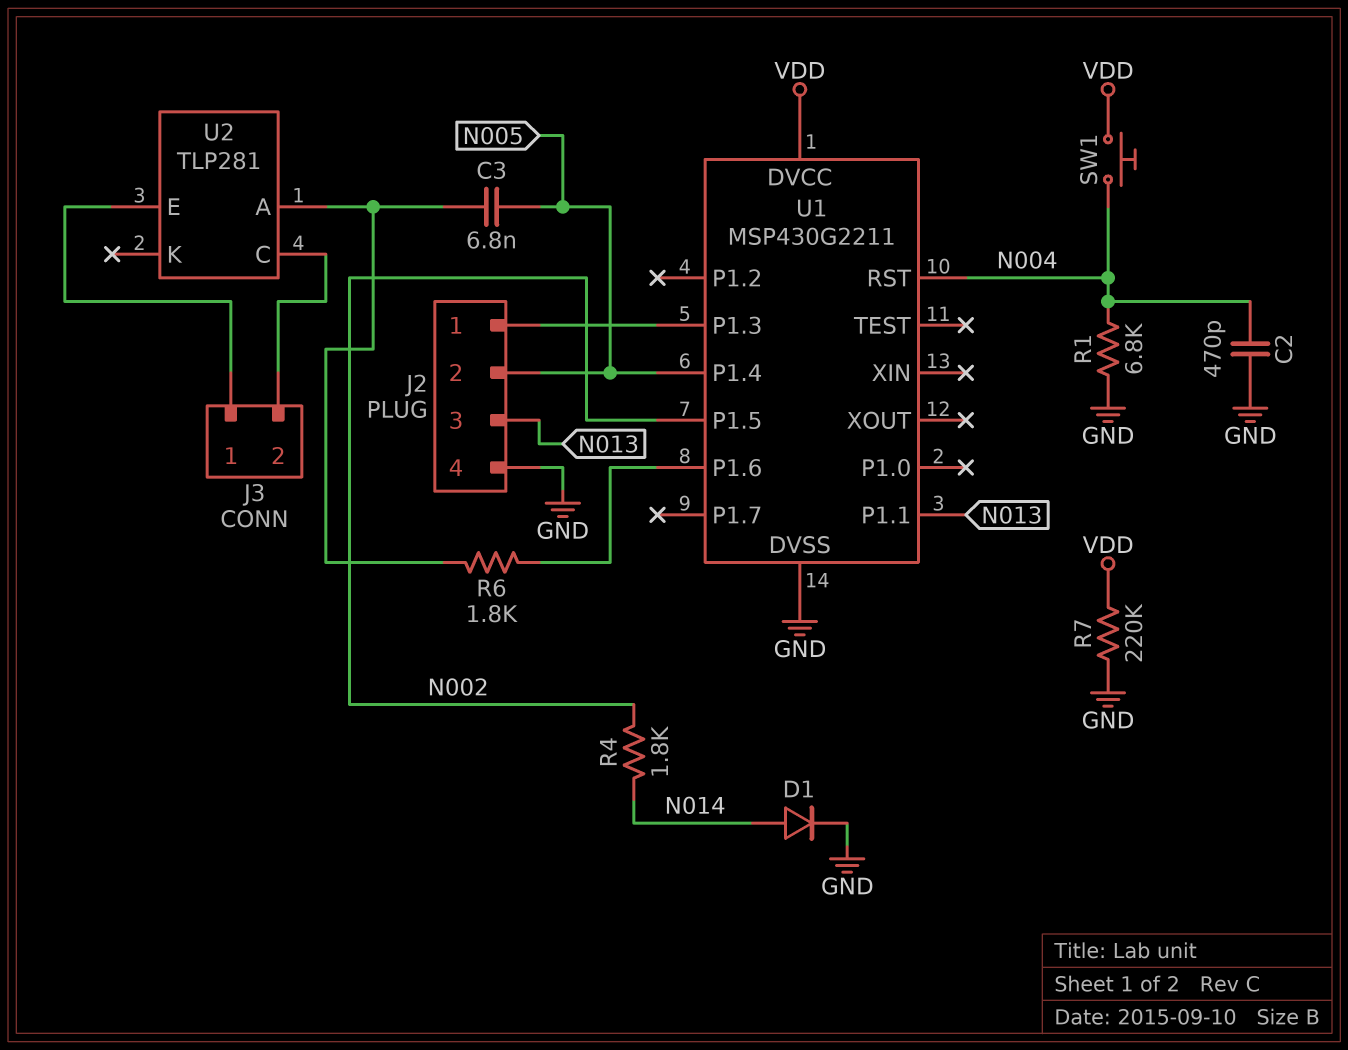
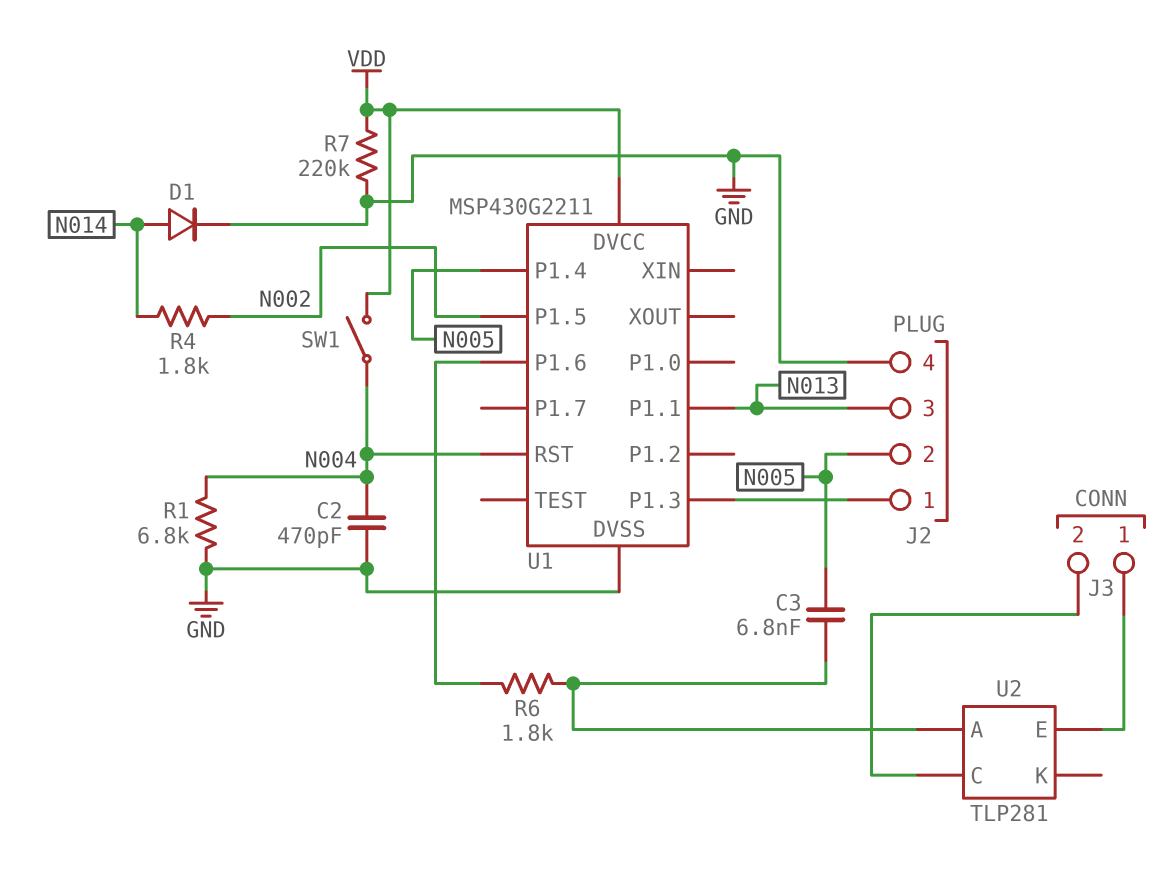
SW1: button (N004, VDD) -> switch (N004, VDD)

